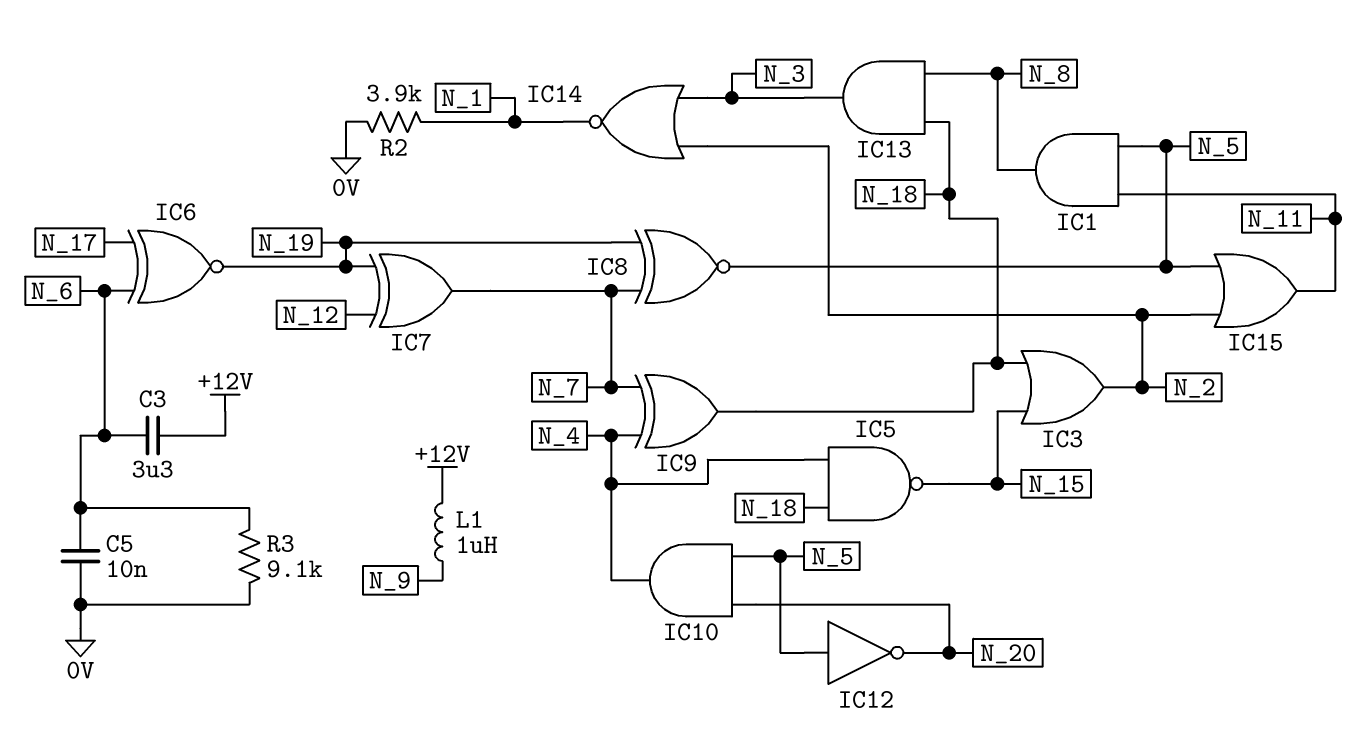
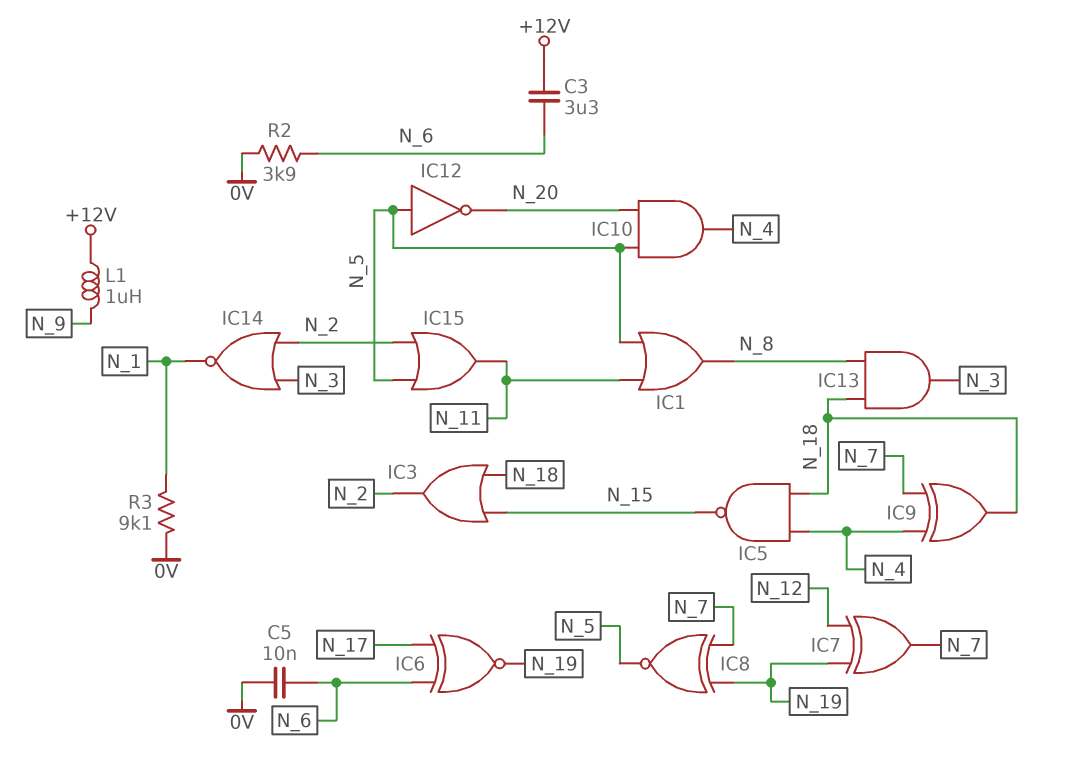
IC1: AND (in N_5, in N_11, out N_8) -> OR (in N_5, in N_11, out N_8)
R2: 3.9k (0V, N_1) -> 3.9k (0V, N_6)
R3: 9.1k (0V, N_6) -> 9.1k (0V, N_1)

